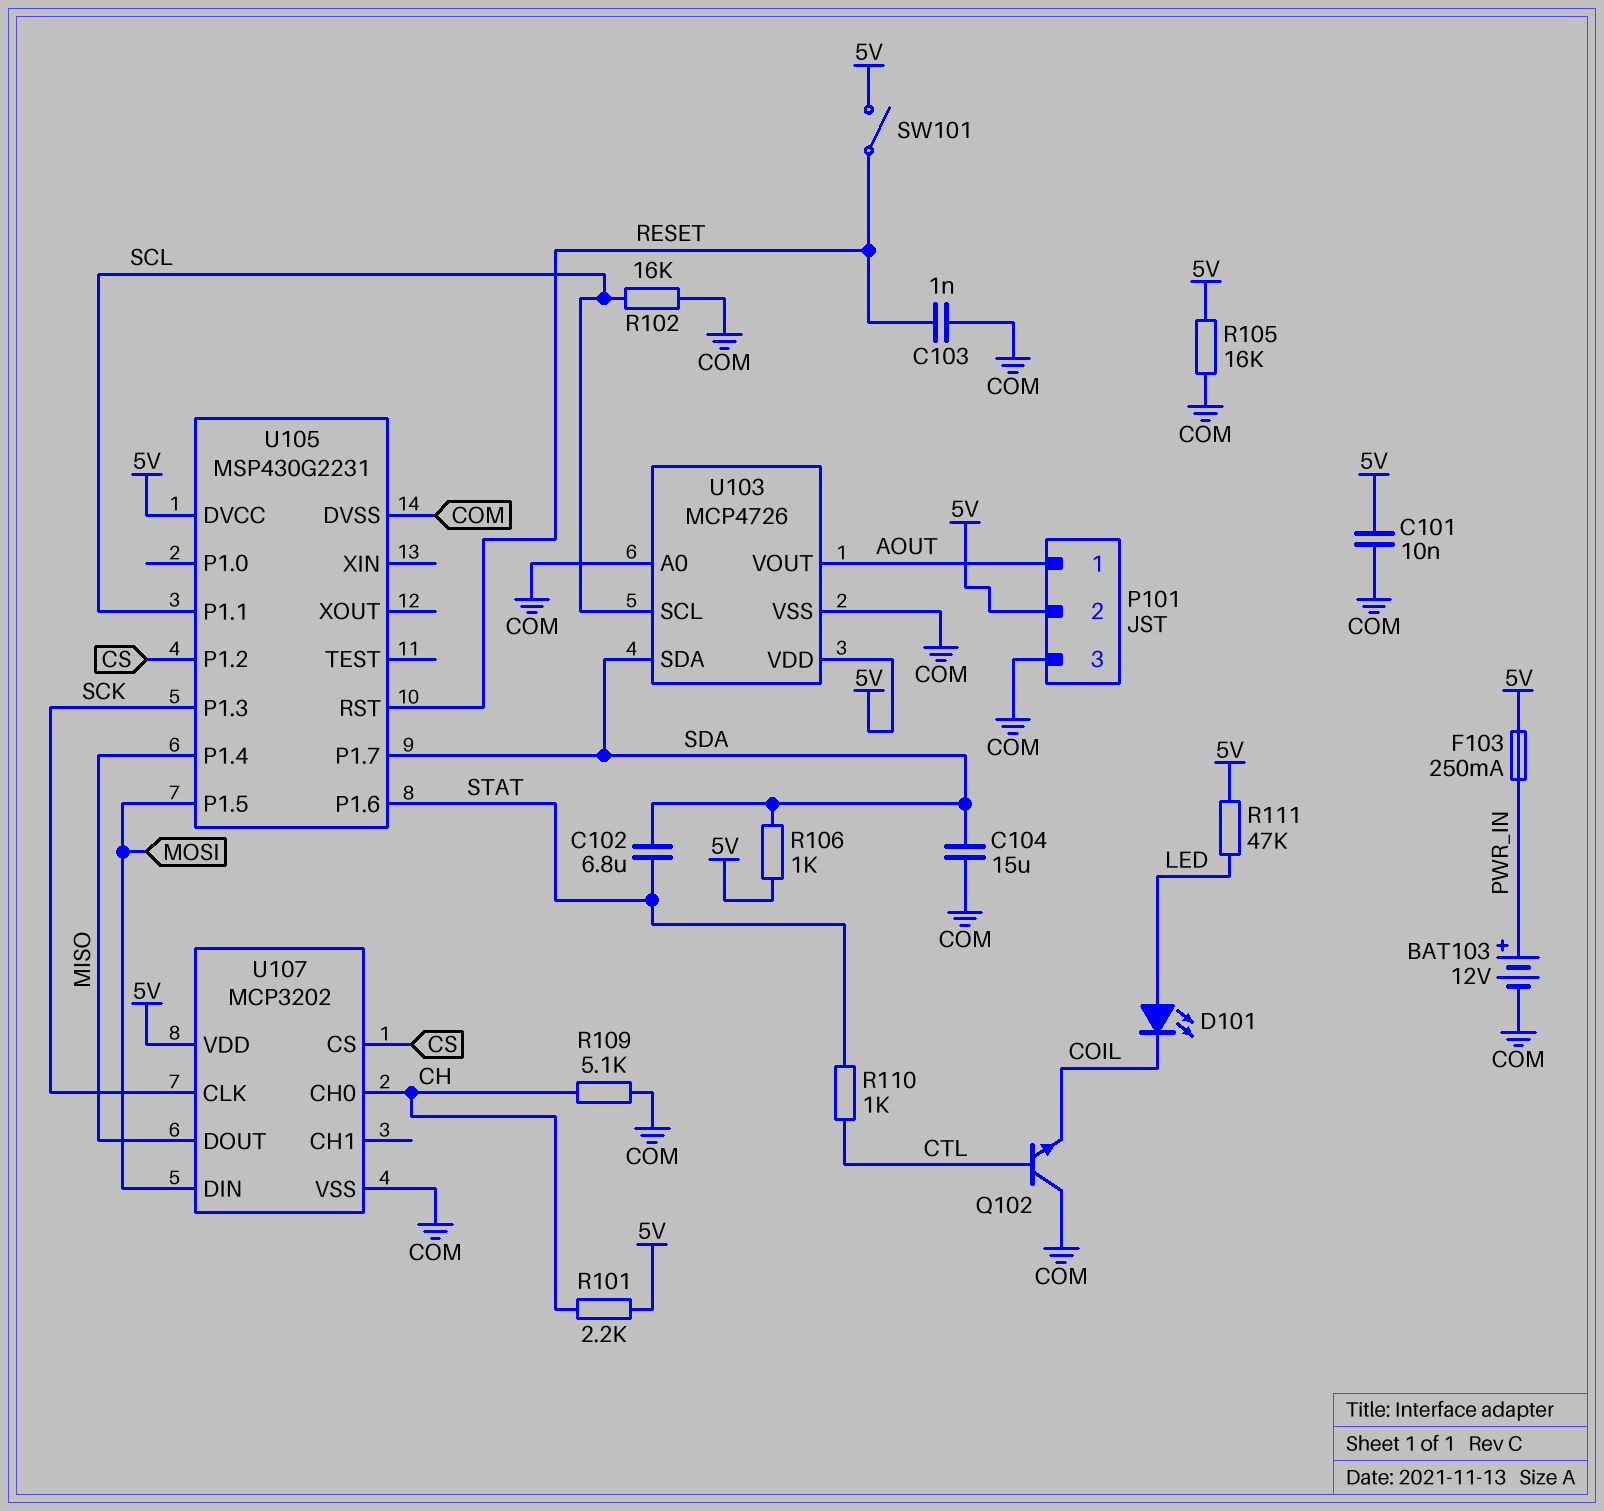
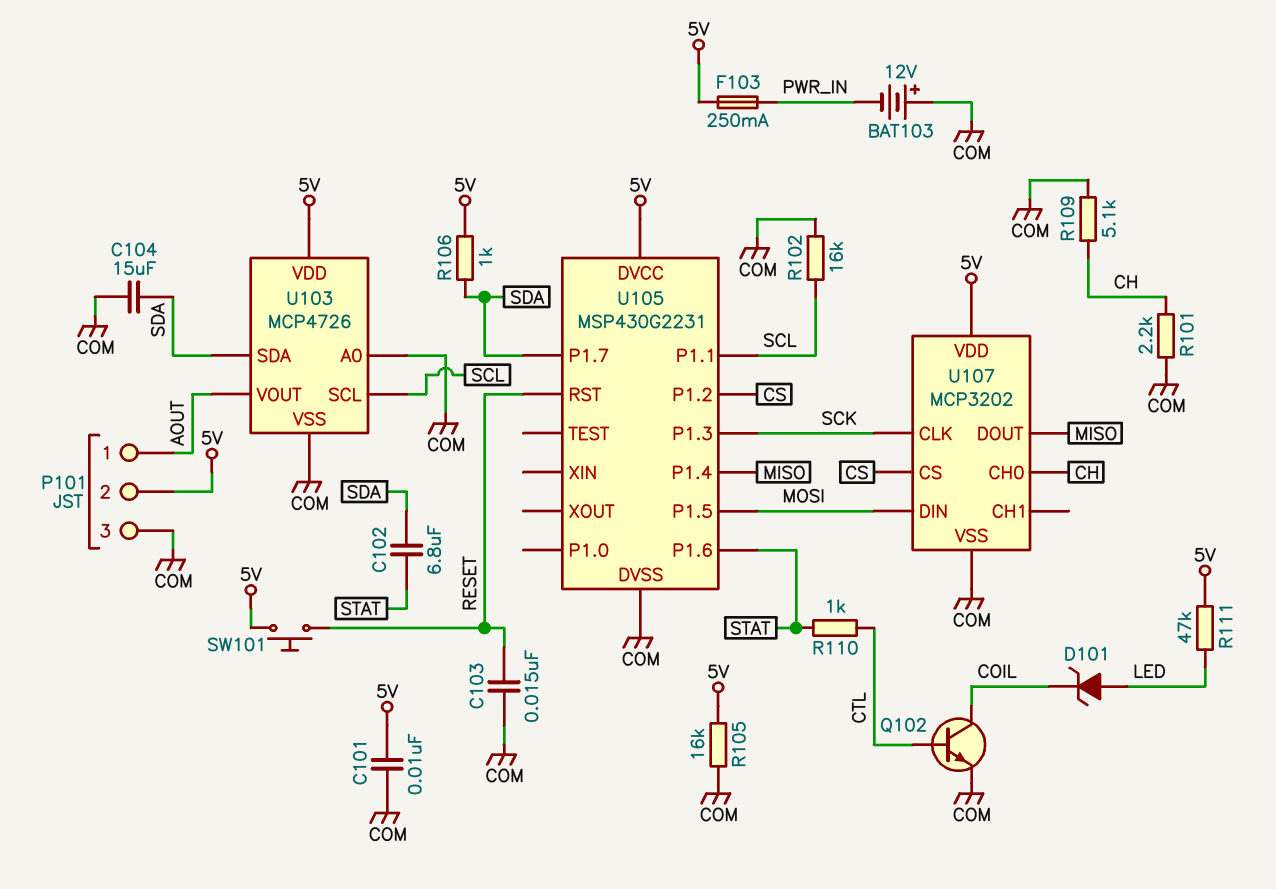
BAT103: 12V (plus PWR_IN, minus COM) -> 12V (plus COM, minus PWR_IN)
C103: 1nF (COM, RESET) -> 15nF (COM, RESET)
D101: LED (A LED, K COIL) -> zener (A LED, K COIL)
Q102: NPN (B CTL, C COM, E COIL) -> NPN (B CTL, C COIL, E COM)
R101: 2.2k (5V, CH) -> 2.2k (CH, COM)
SW101: switch (5V, RESET) -> button (5V, RESET)

